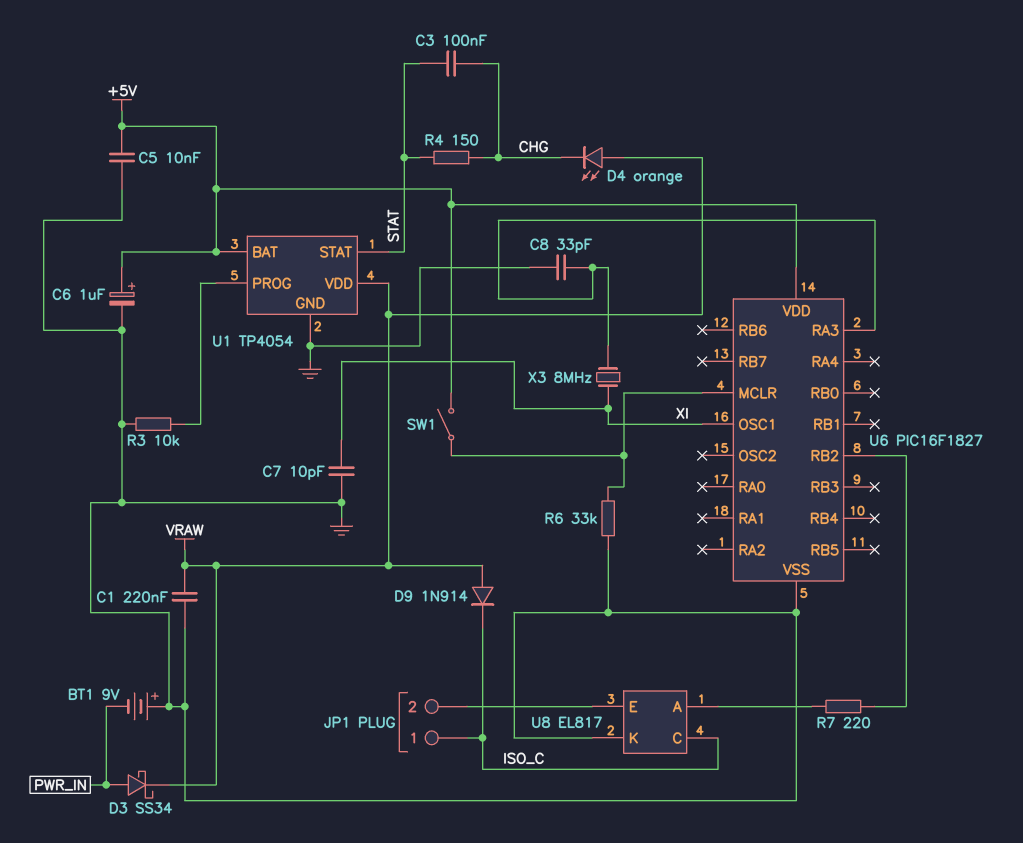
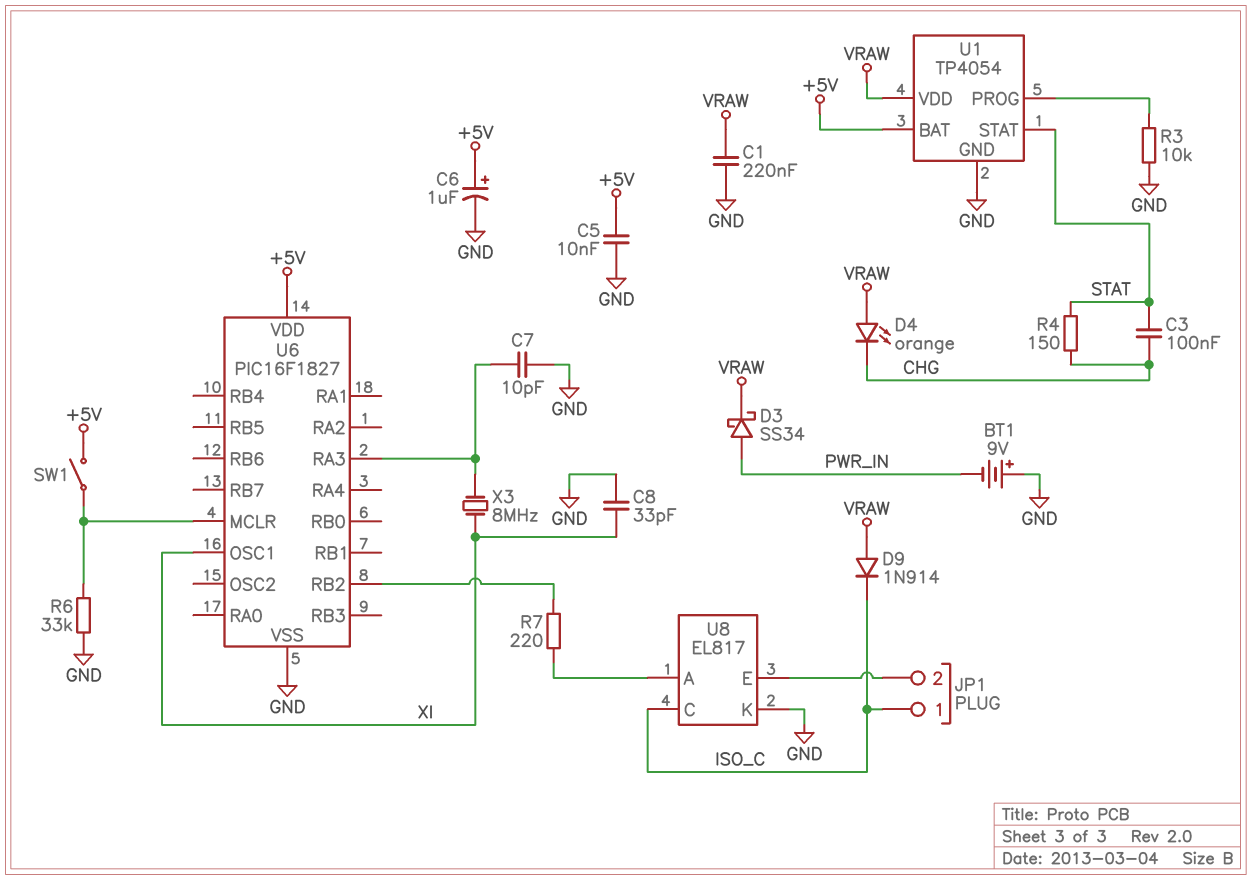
C7: 10pF (GND, XI) -> 10pF (GND, U6/RA3)
C8: 33pF (GND, U6/RA3) -> 33pF (GND, XI)

